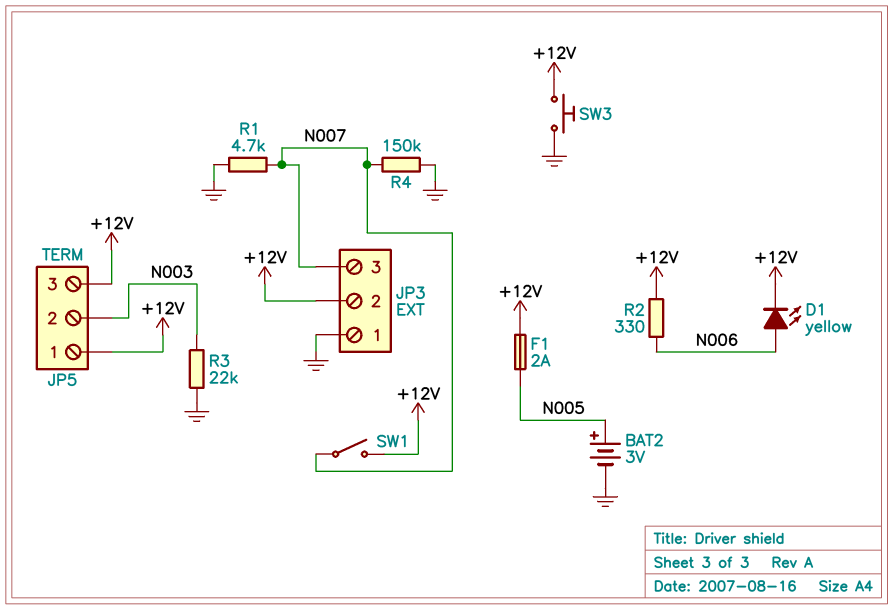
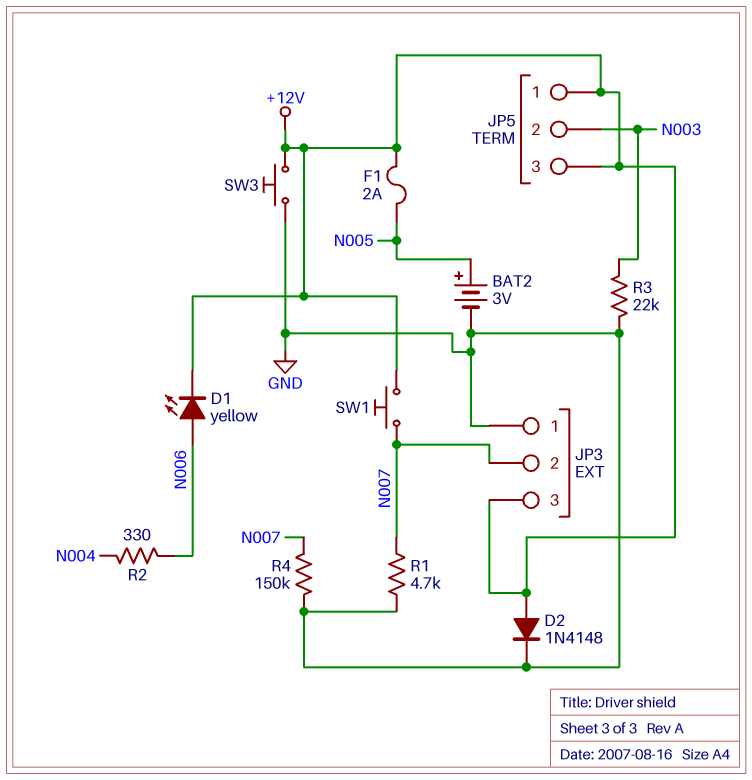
D2: none -> diode 1N4148 (A +12V, K GND)
JP3 pin 2: +12V -> N007
JP3 pin 3: N007 -> +12V
R2: 330 (+12V, N006) -> 330 (N004, N006)
SW1: switch (+12V, N007) -> button (+12V, N007)

